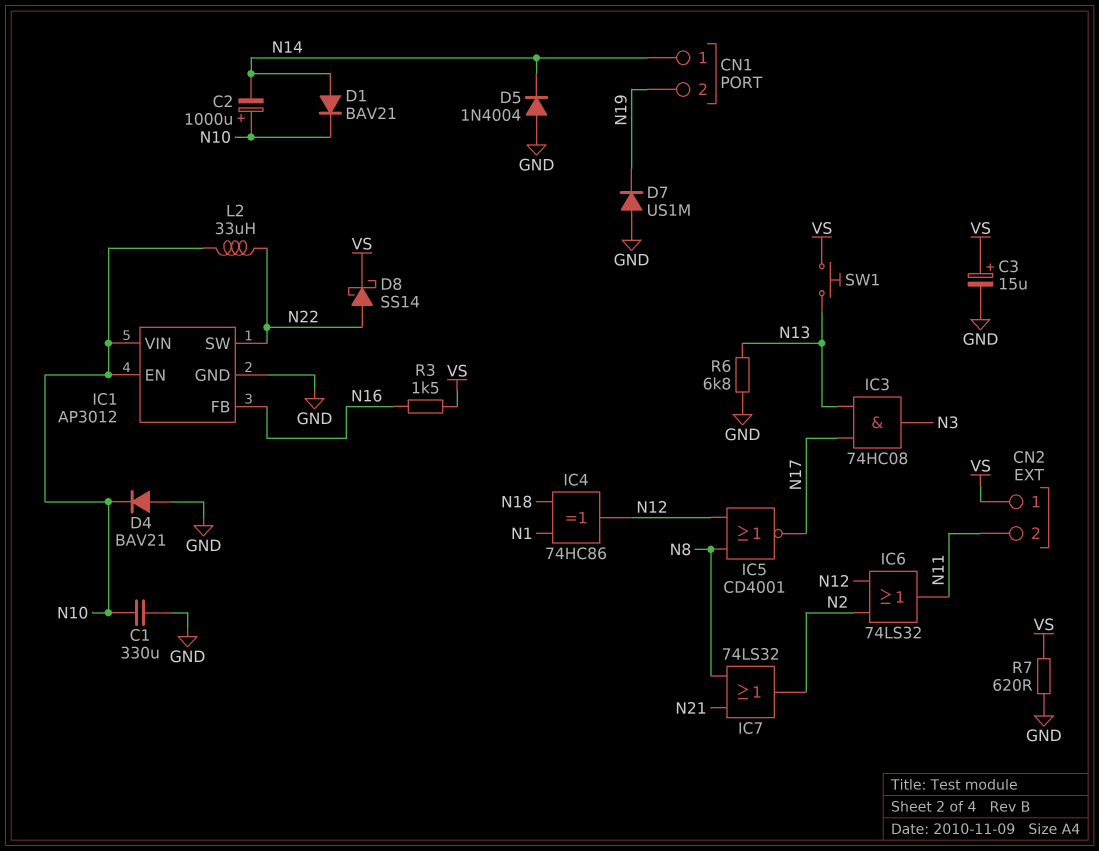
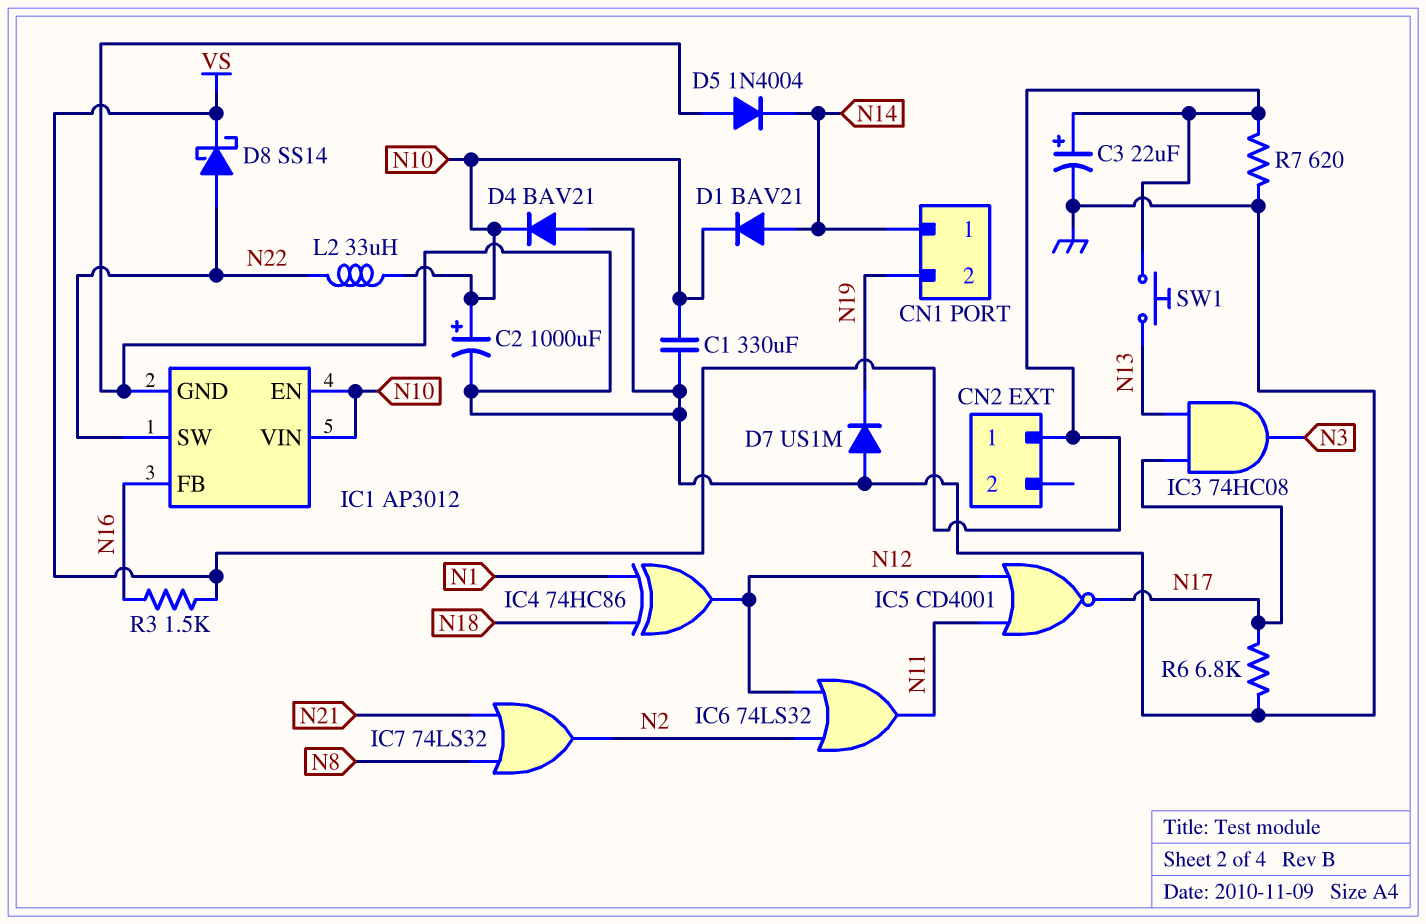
C2: 1000uF (plus N10, minus N14) -> 1000uF (plus N10, minus GND)
C3: 15uF (plus VS, minus GND) -> 22uF (plus VS, minus GND)
CN2 pin 2: N11 -> none
IC5: NOR CD4001 (in N8, in N12, out N17) -> NOR CD4001 (in N11, in N12, out N17)
R6: 6.8k (GND, N13) -> 6.8k (GND, N17)

